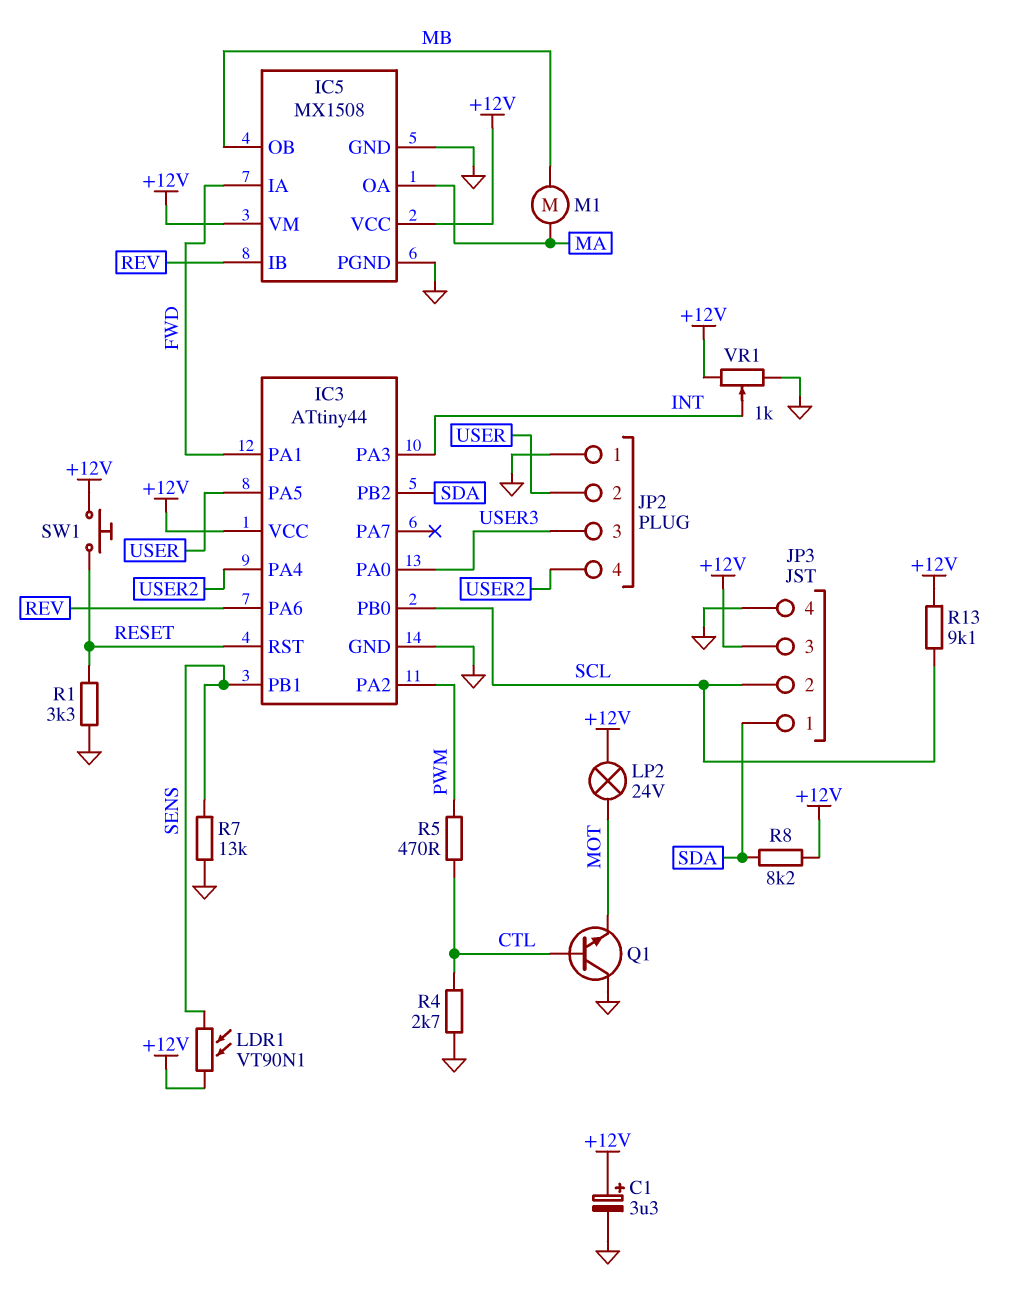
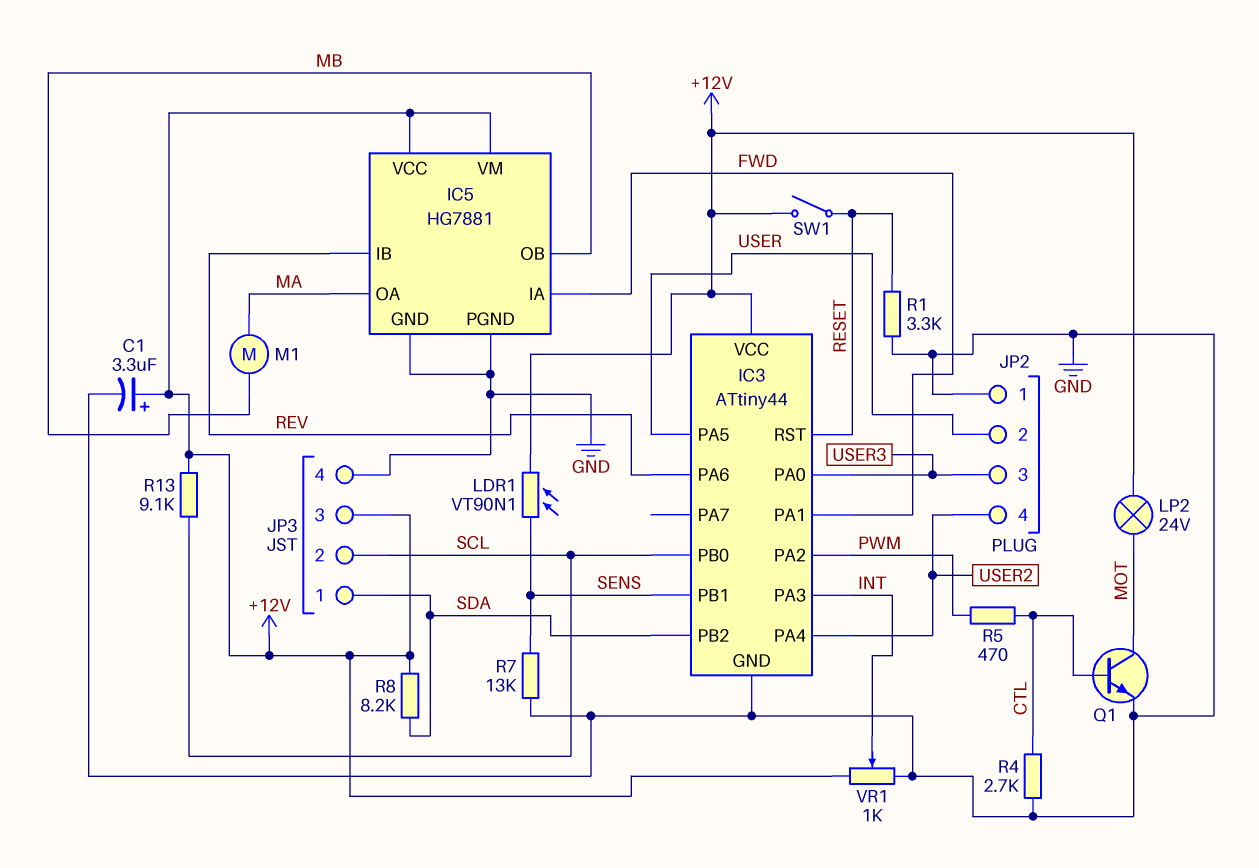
IC5: MX1508 -> HG7881
Q1: NPN (B CTL, C GND, E MOT) -> NPN (B CTL, C MOT, E GND)
SW1: button (+12V, RESET) -> switch (+12V, RESET)

